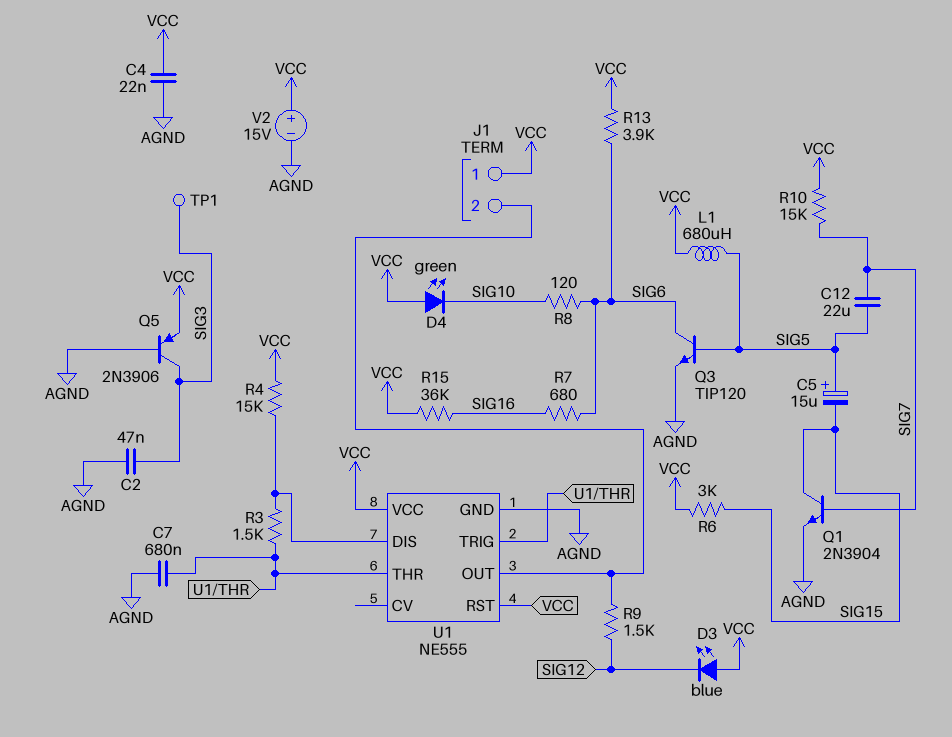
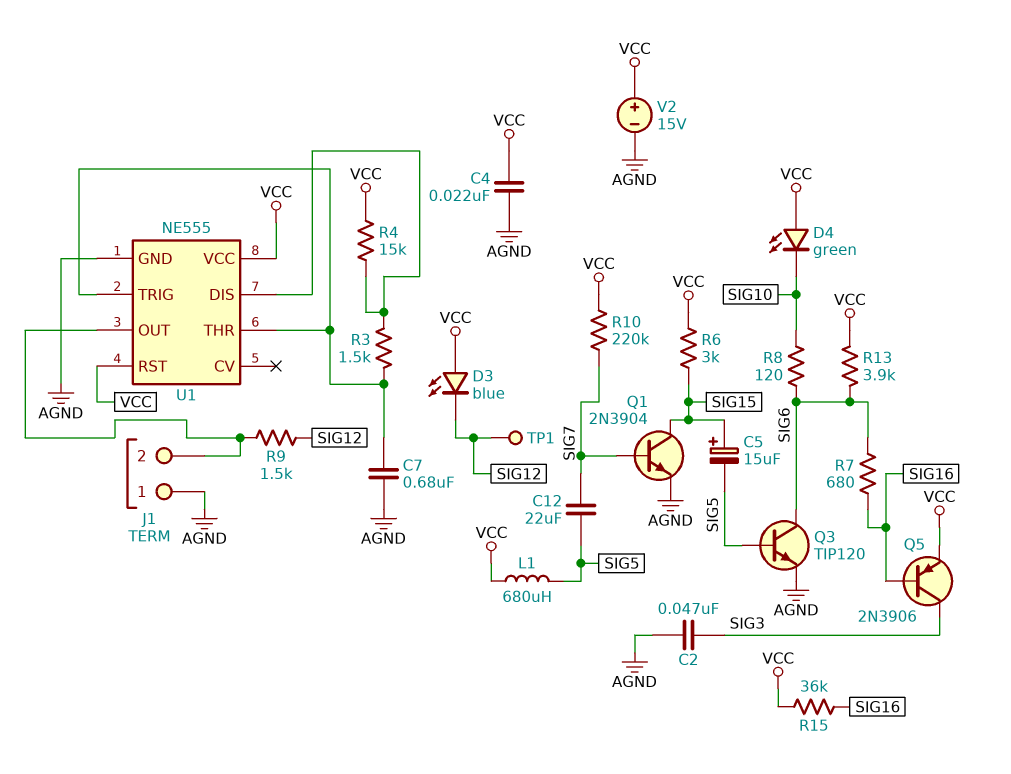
C5: 15uF (plus SIG5, minus SIG15) -> 15uF (plus SIG15, minus SIG5)
J1 pin 1: VCC -> AGND
Q5: PNP 2N3906 (B AGND, C SIG3, E VCC) -> PNP 2N3906 (B SIG16, C SIG3, E VCC)
R10: 15k (SIG7, VCC) -> 220k (SIG7, VCC)
TP1: test point (SIG3) -> test point (SIG12)

